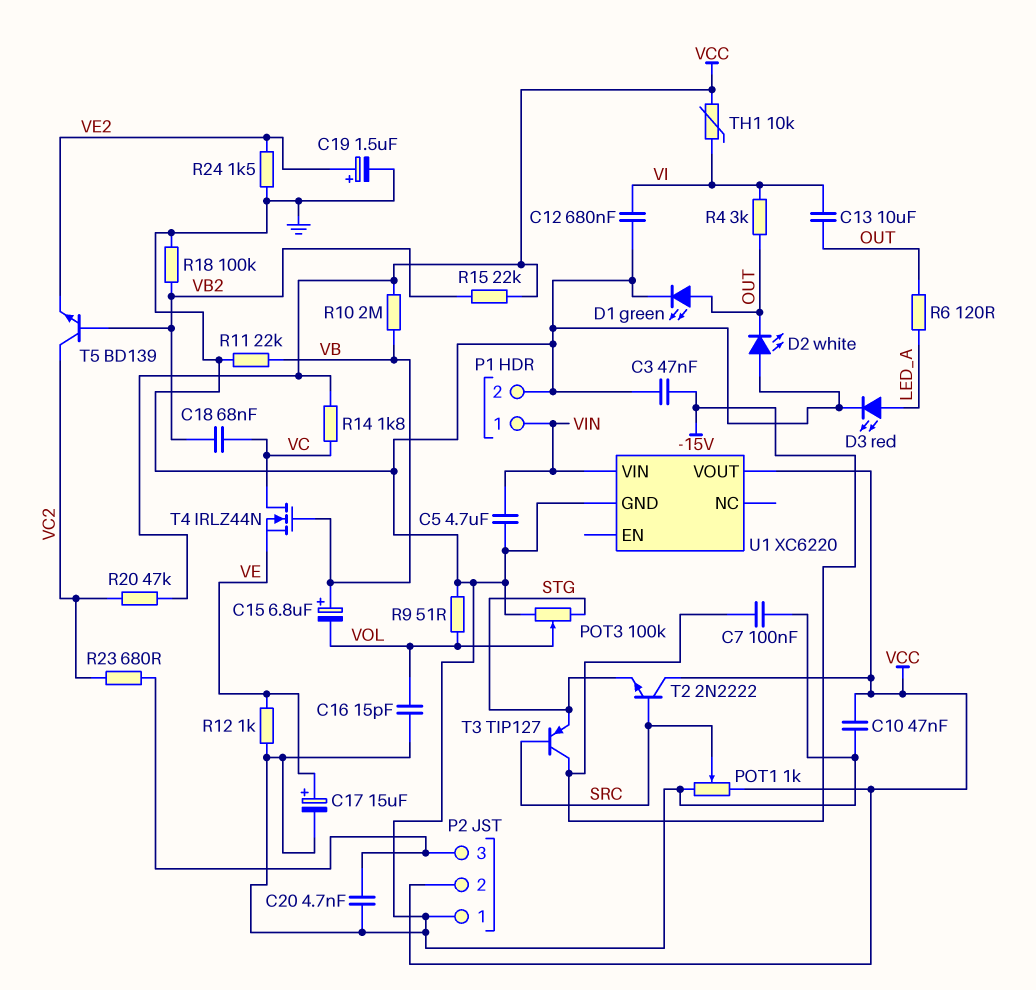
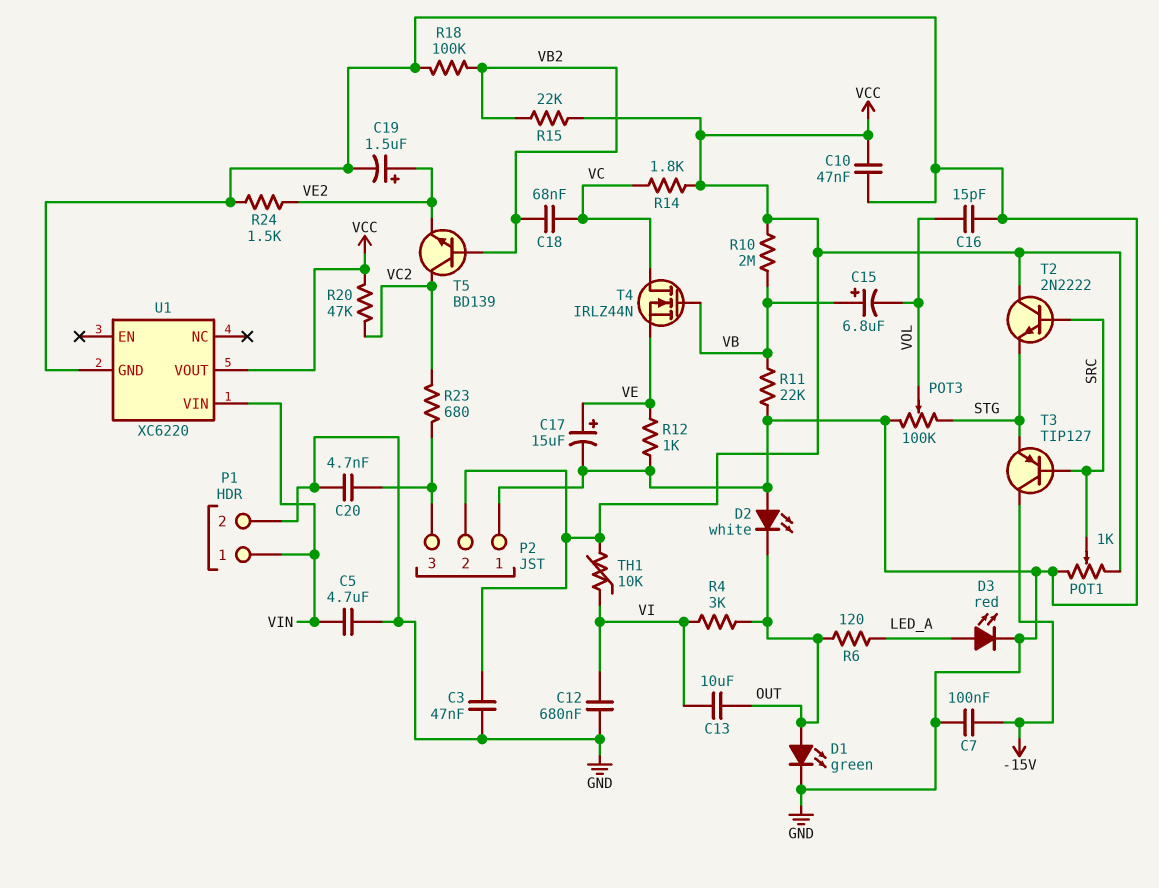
C3: 47nF (-15V, GND) -> 47nF (GND, VCC)
R9: 51 (GND, VOL) -> none

